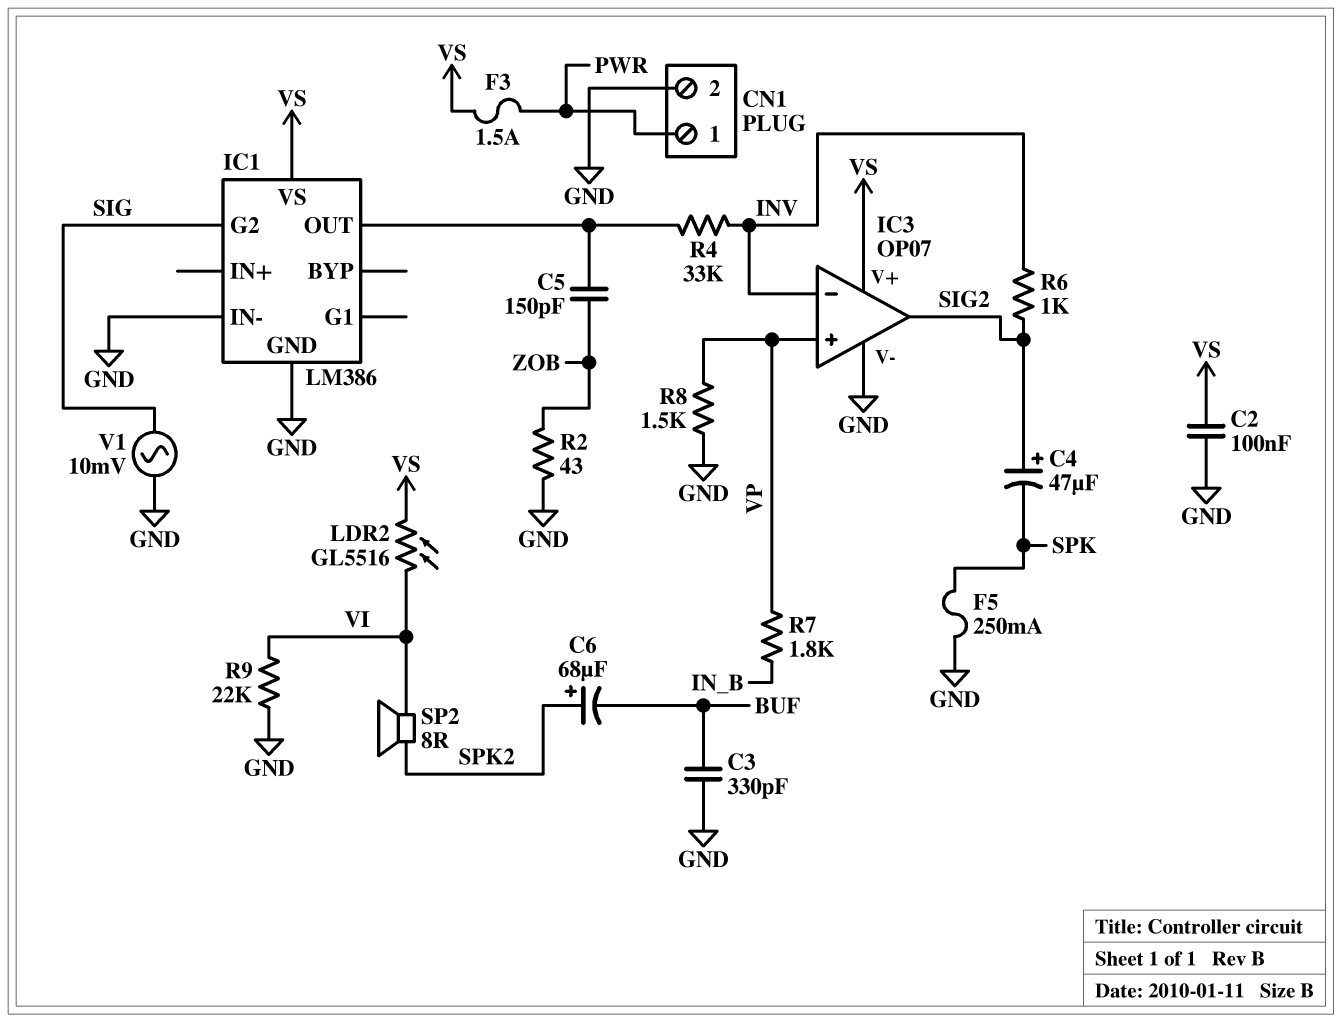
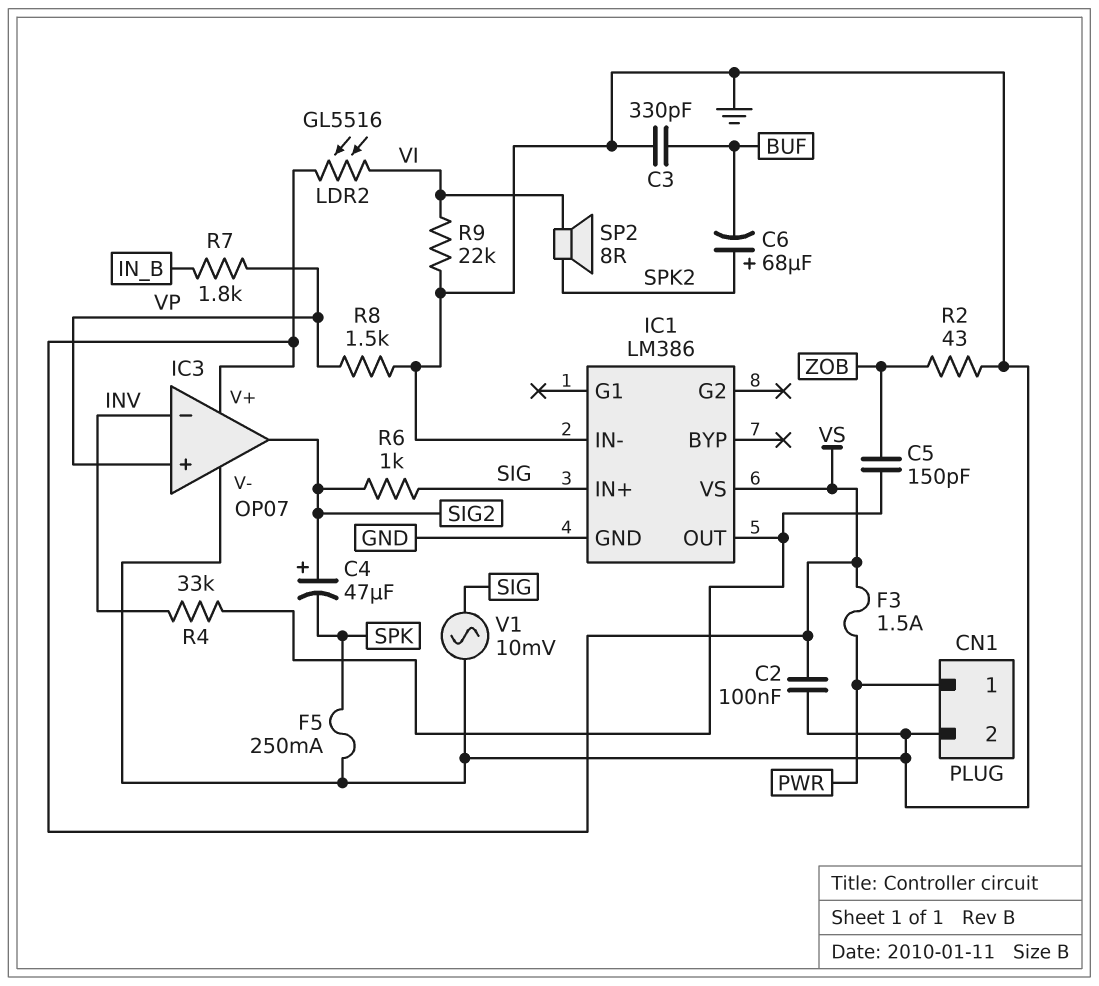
IC1 pin G2: SIG -> none
IC1 pin IN+: none -> SIG
R6: 1k (INV, SIG2) -> 1k (SIG, SIG2)

